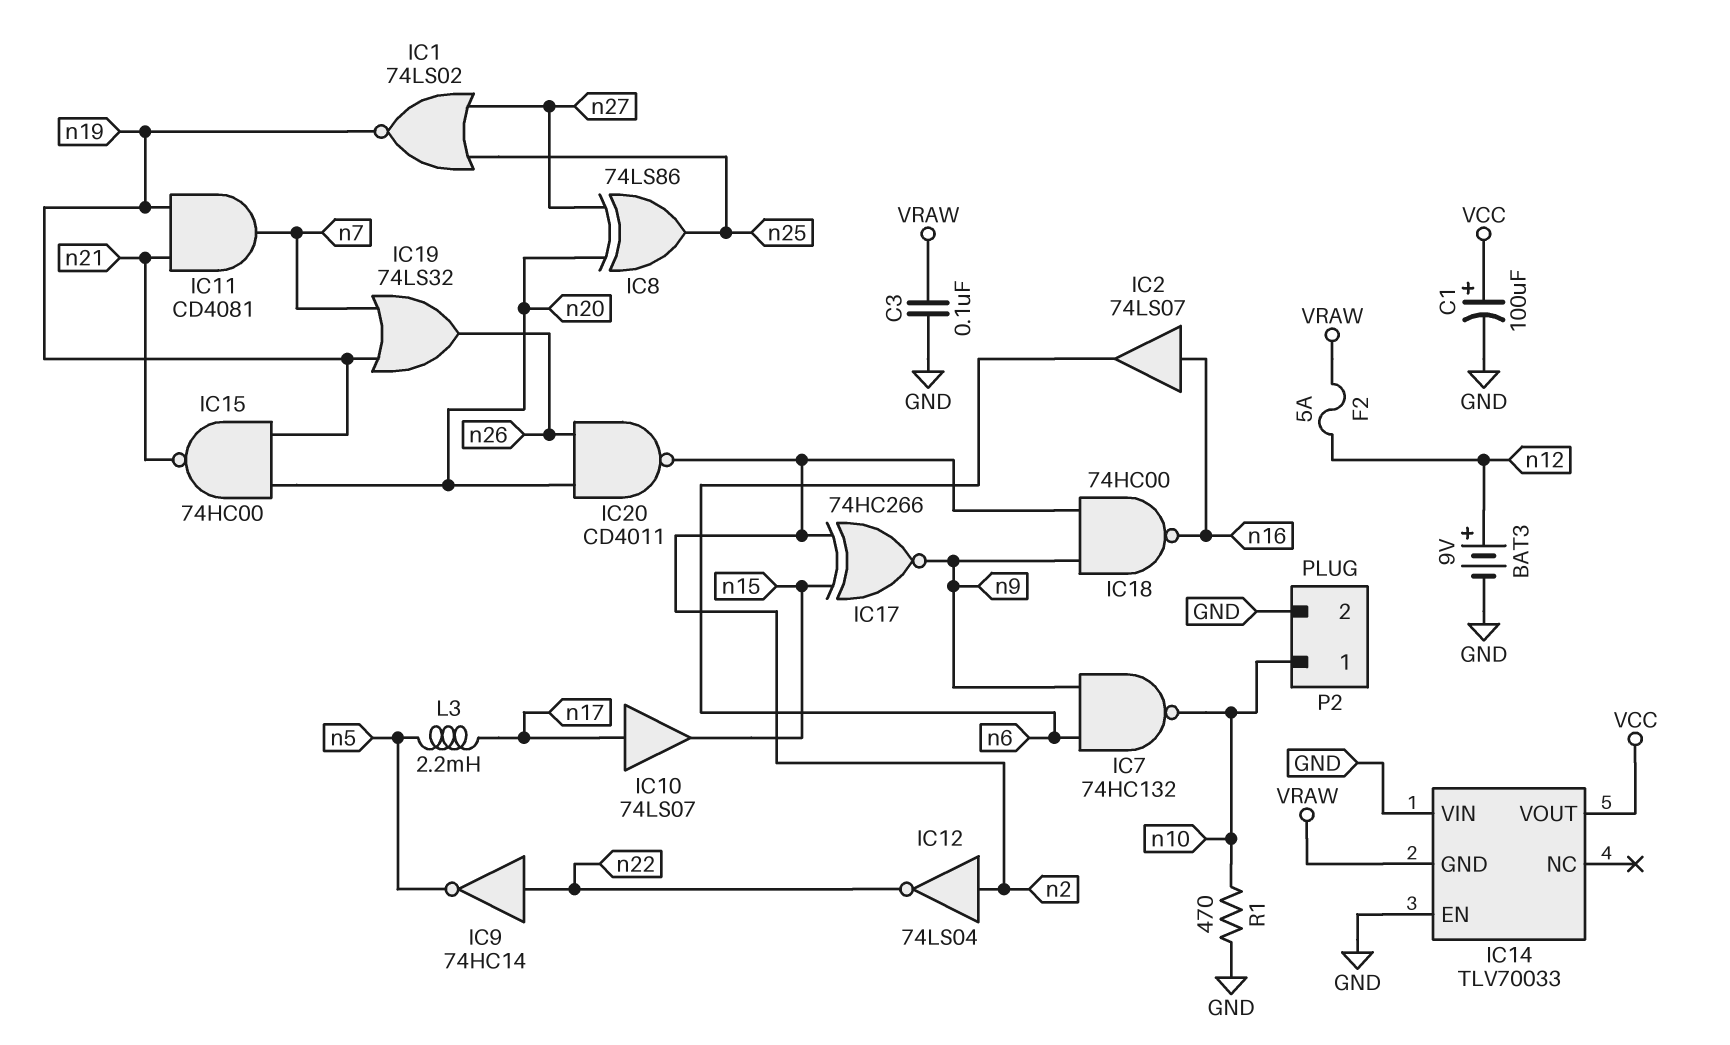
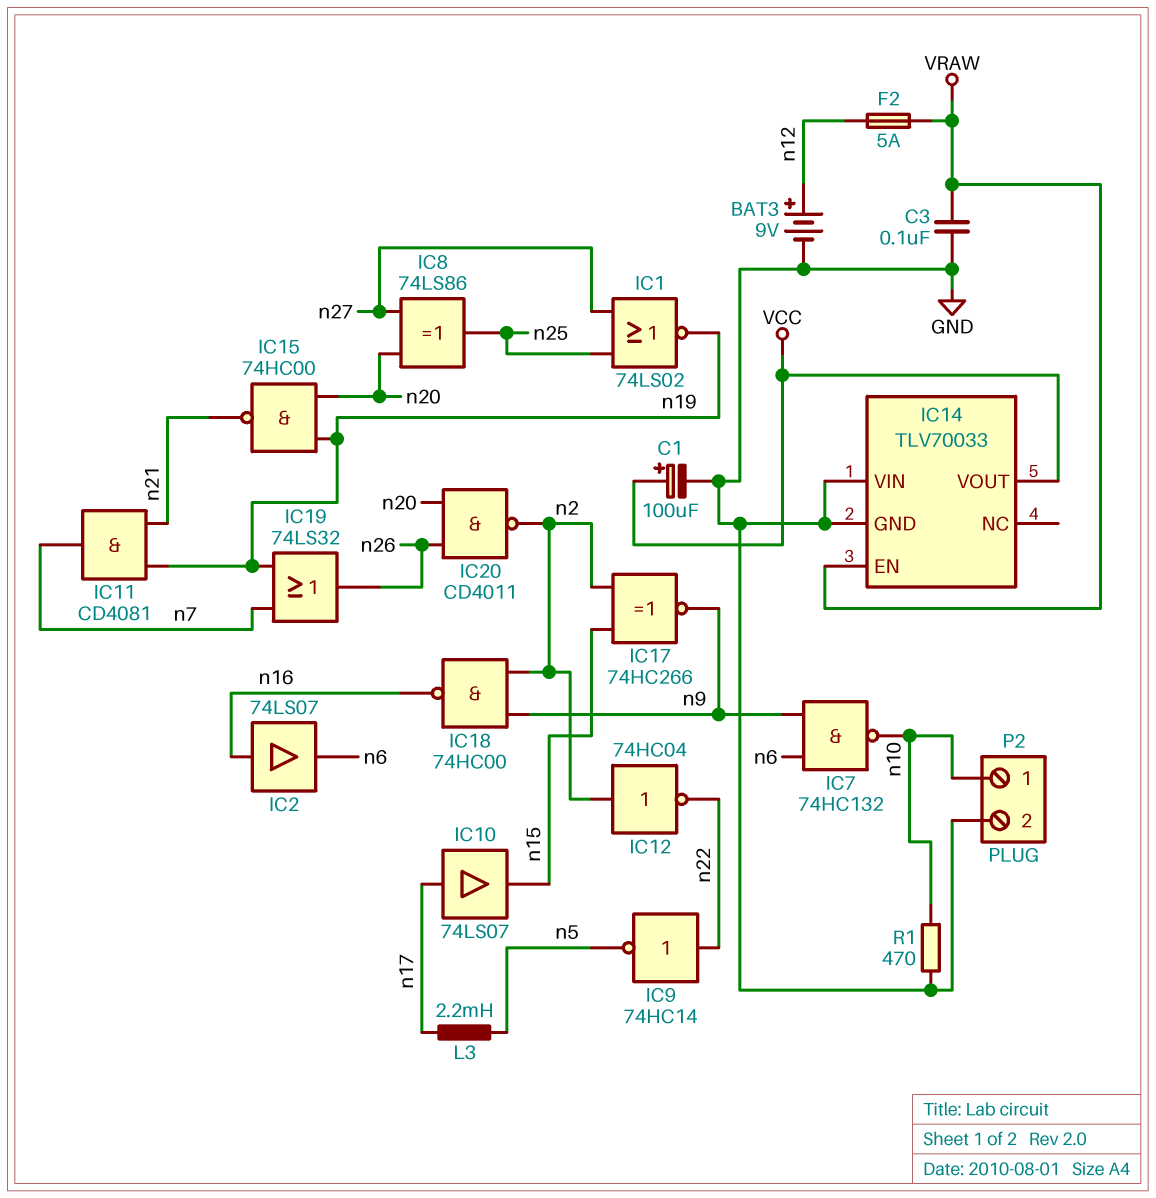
IC12: NOT 74LS04 (in n2, out n22) -> NOT 74HC04 (in n2, out n22)
IC14 pin EN: GND -> VRAW
IC14 pin GND: VRAW -> GND

